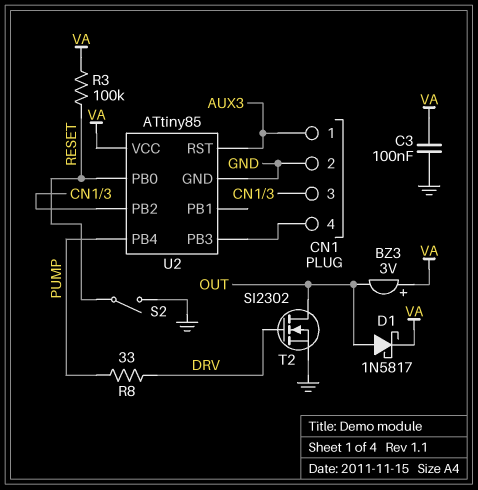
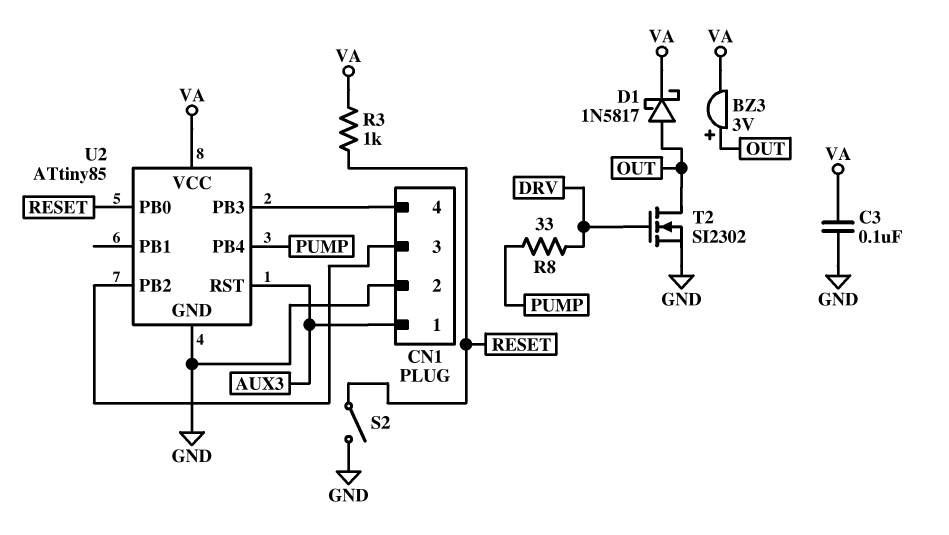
BZ3: buzzer 3V (plus VA, minus OUT) -> buzzer 3V (plus OUT, minus VA)
R3: 100k (RESET, VA) -> 1k (RESET, VA)

